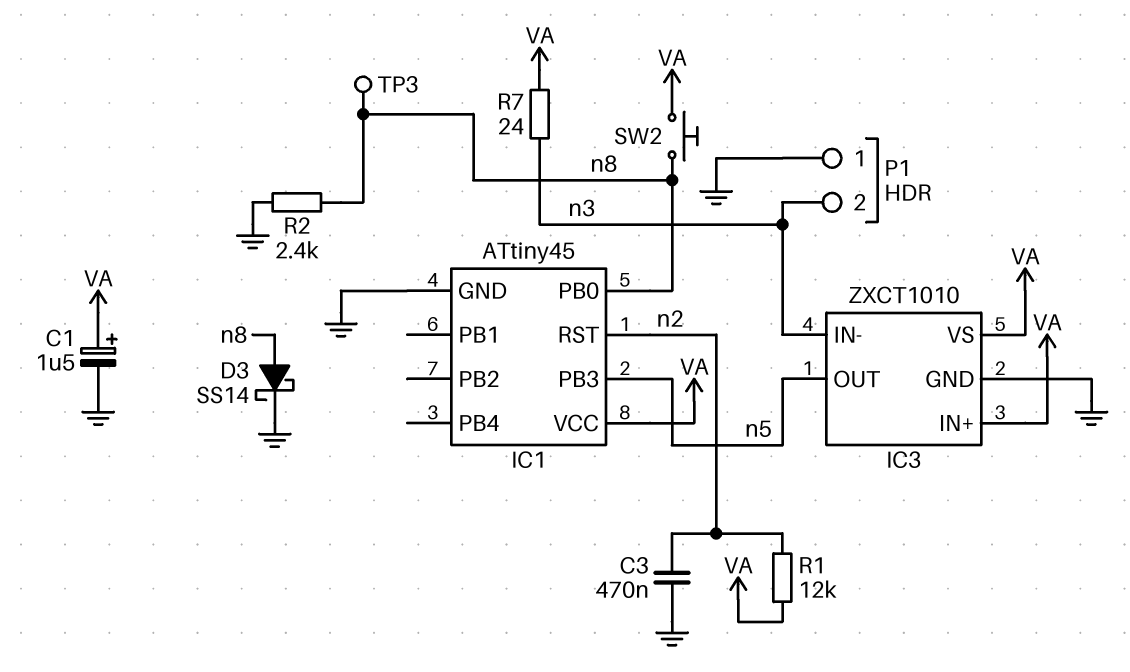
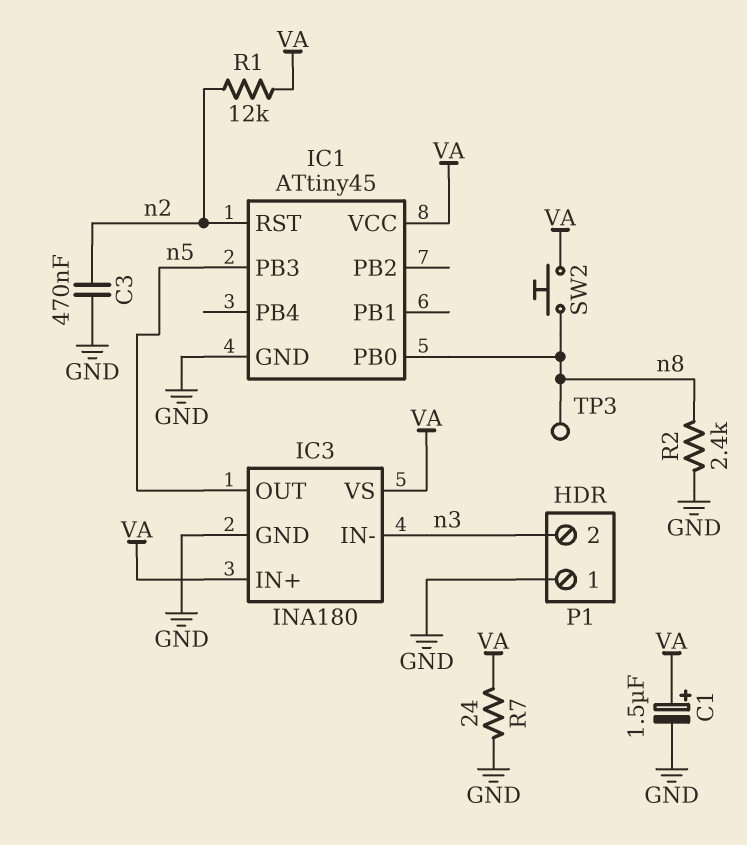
D3: schottky SS14 (A n8, K GND) -> none
IC3: ZXCT1010 -> INA180
R7: 24 (VA, n3) -> 24 (GND, VA)

